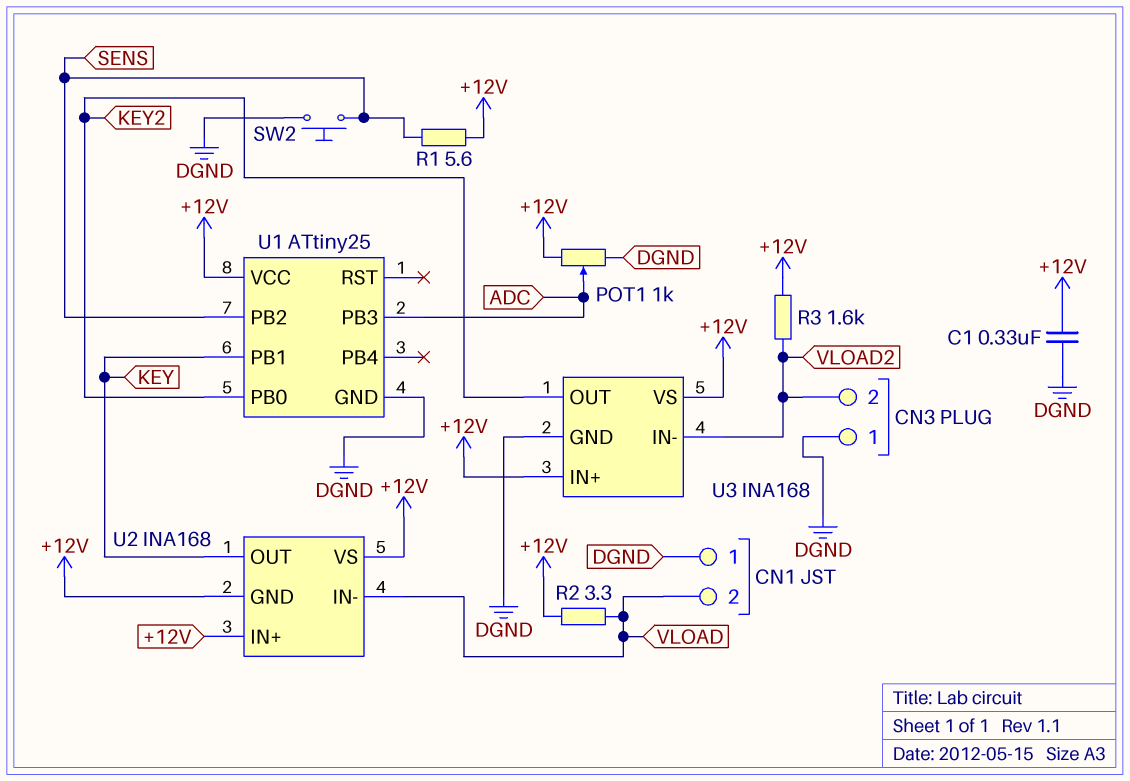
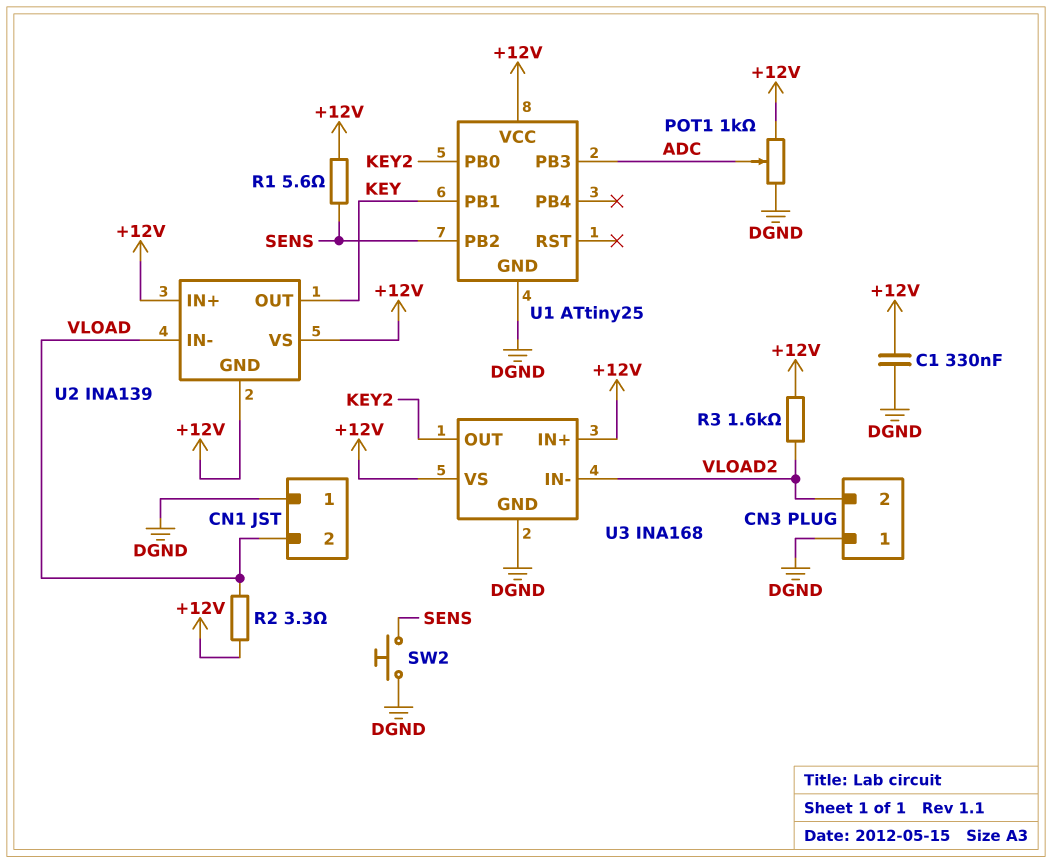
U2: INA168 -> INA139

